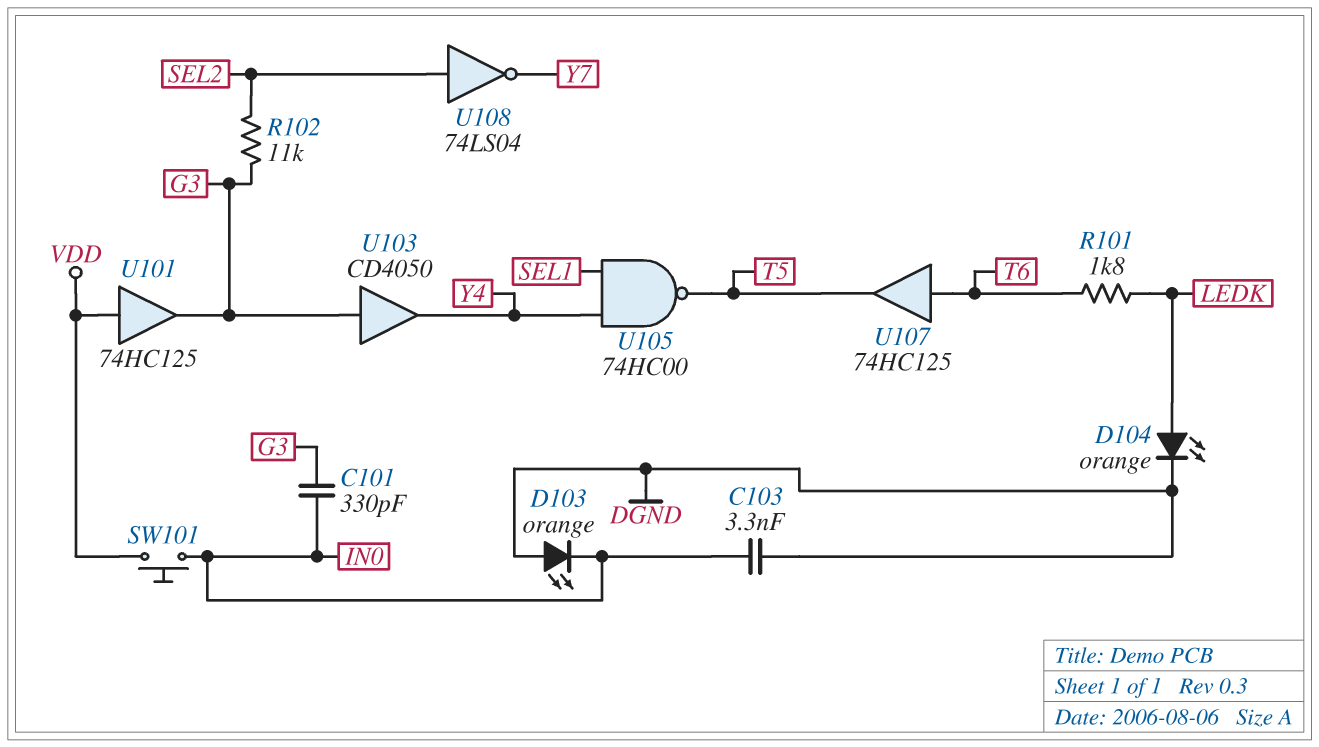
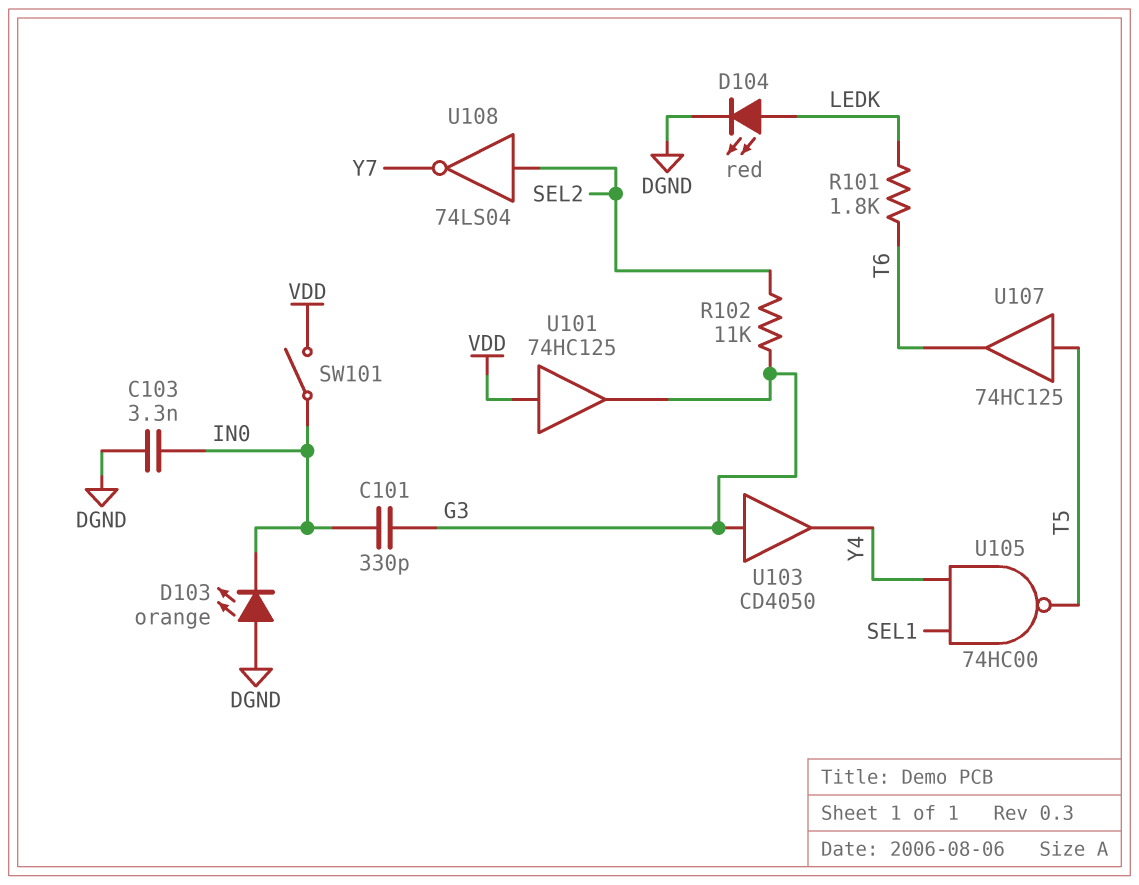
D104: LED orange (A LEDK, K DGND) -> LED red (A LEDK, K DGND)
SW101: button (IN0, VDD) -> switch (IN0, VDD)
U107: buffer 74HC125 (in T6, out T5) -> buffer 74HC125 (in T5, out T6)

